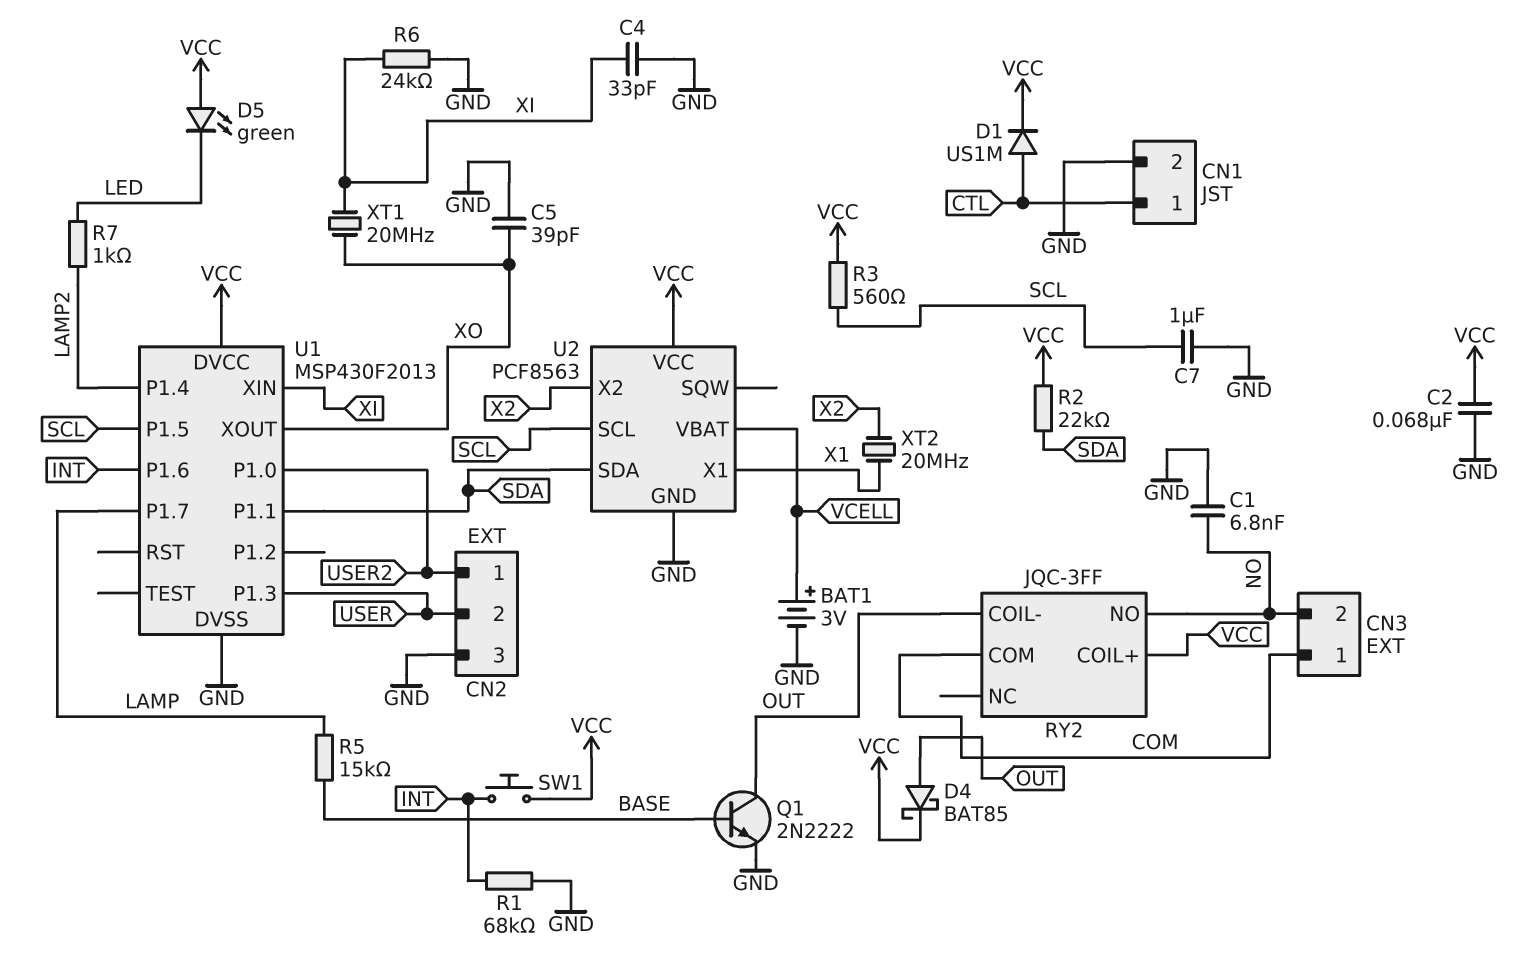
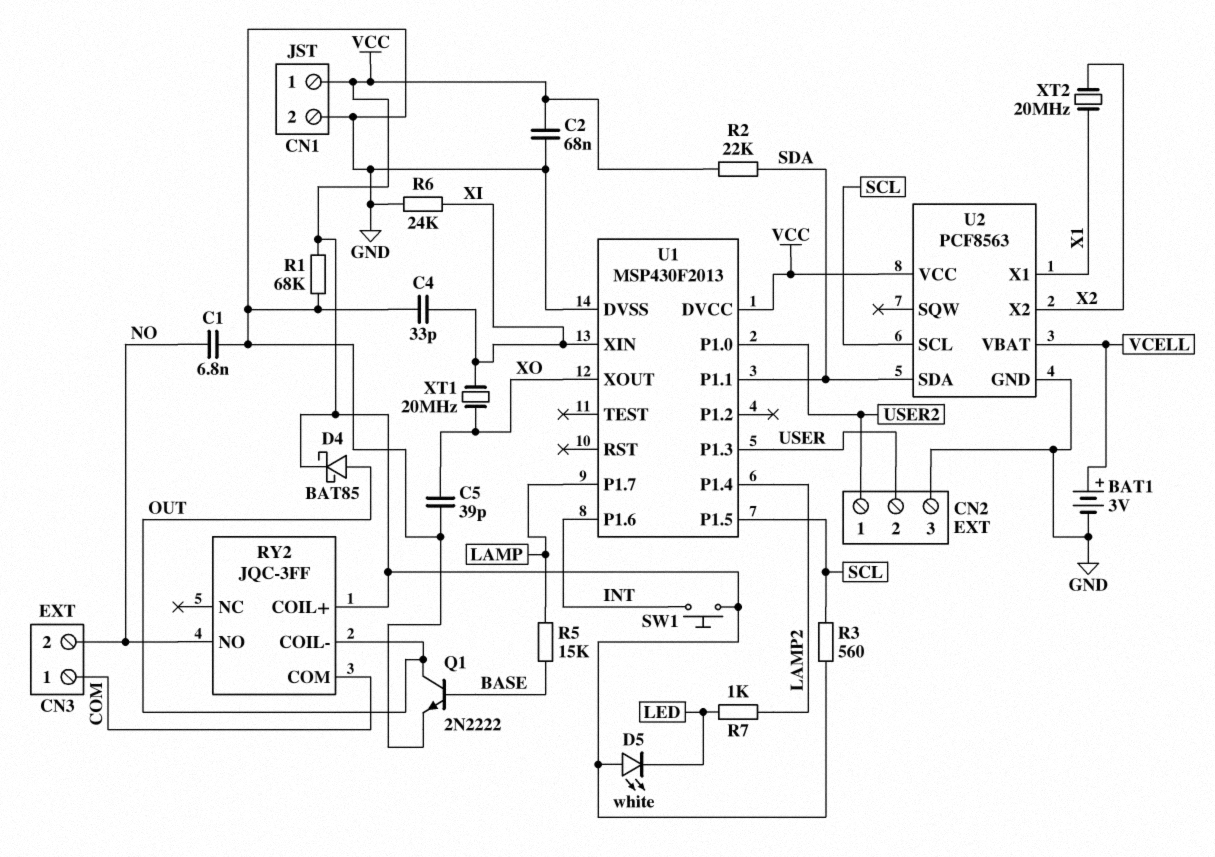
C7: 1uF (GND, SCL) -> none
CN1 pin 1: CTL -> VCC
D1: diode US1M (A CTL, K VCC) -> none
D5: LED green (A VCC, K LED) -> LED white (A VCC, K LED)
R1: 68k (GND, INT) -> 68k (GND, VCC)

